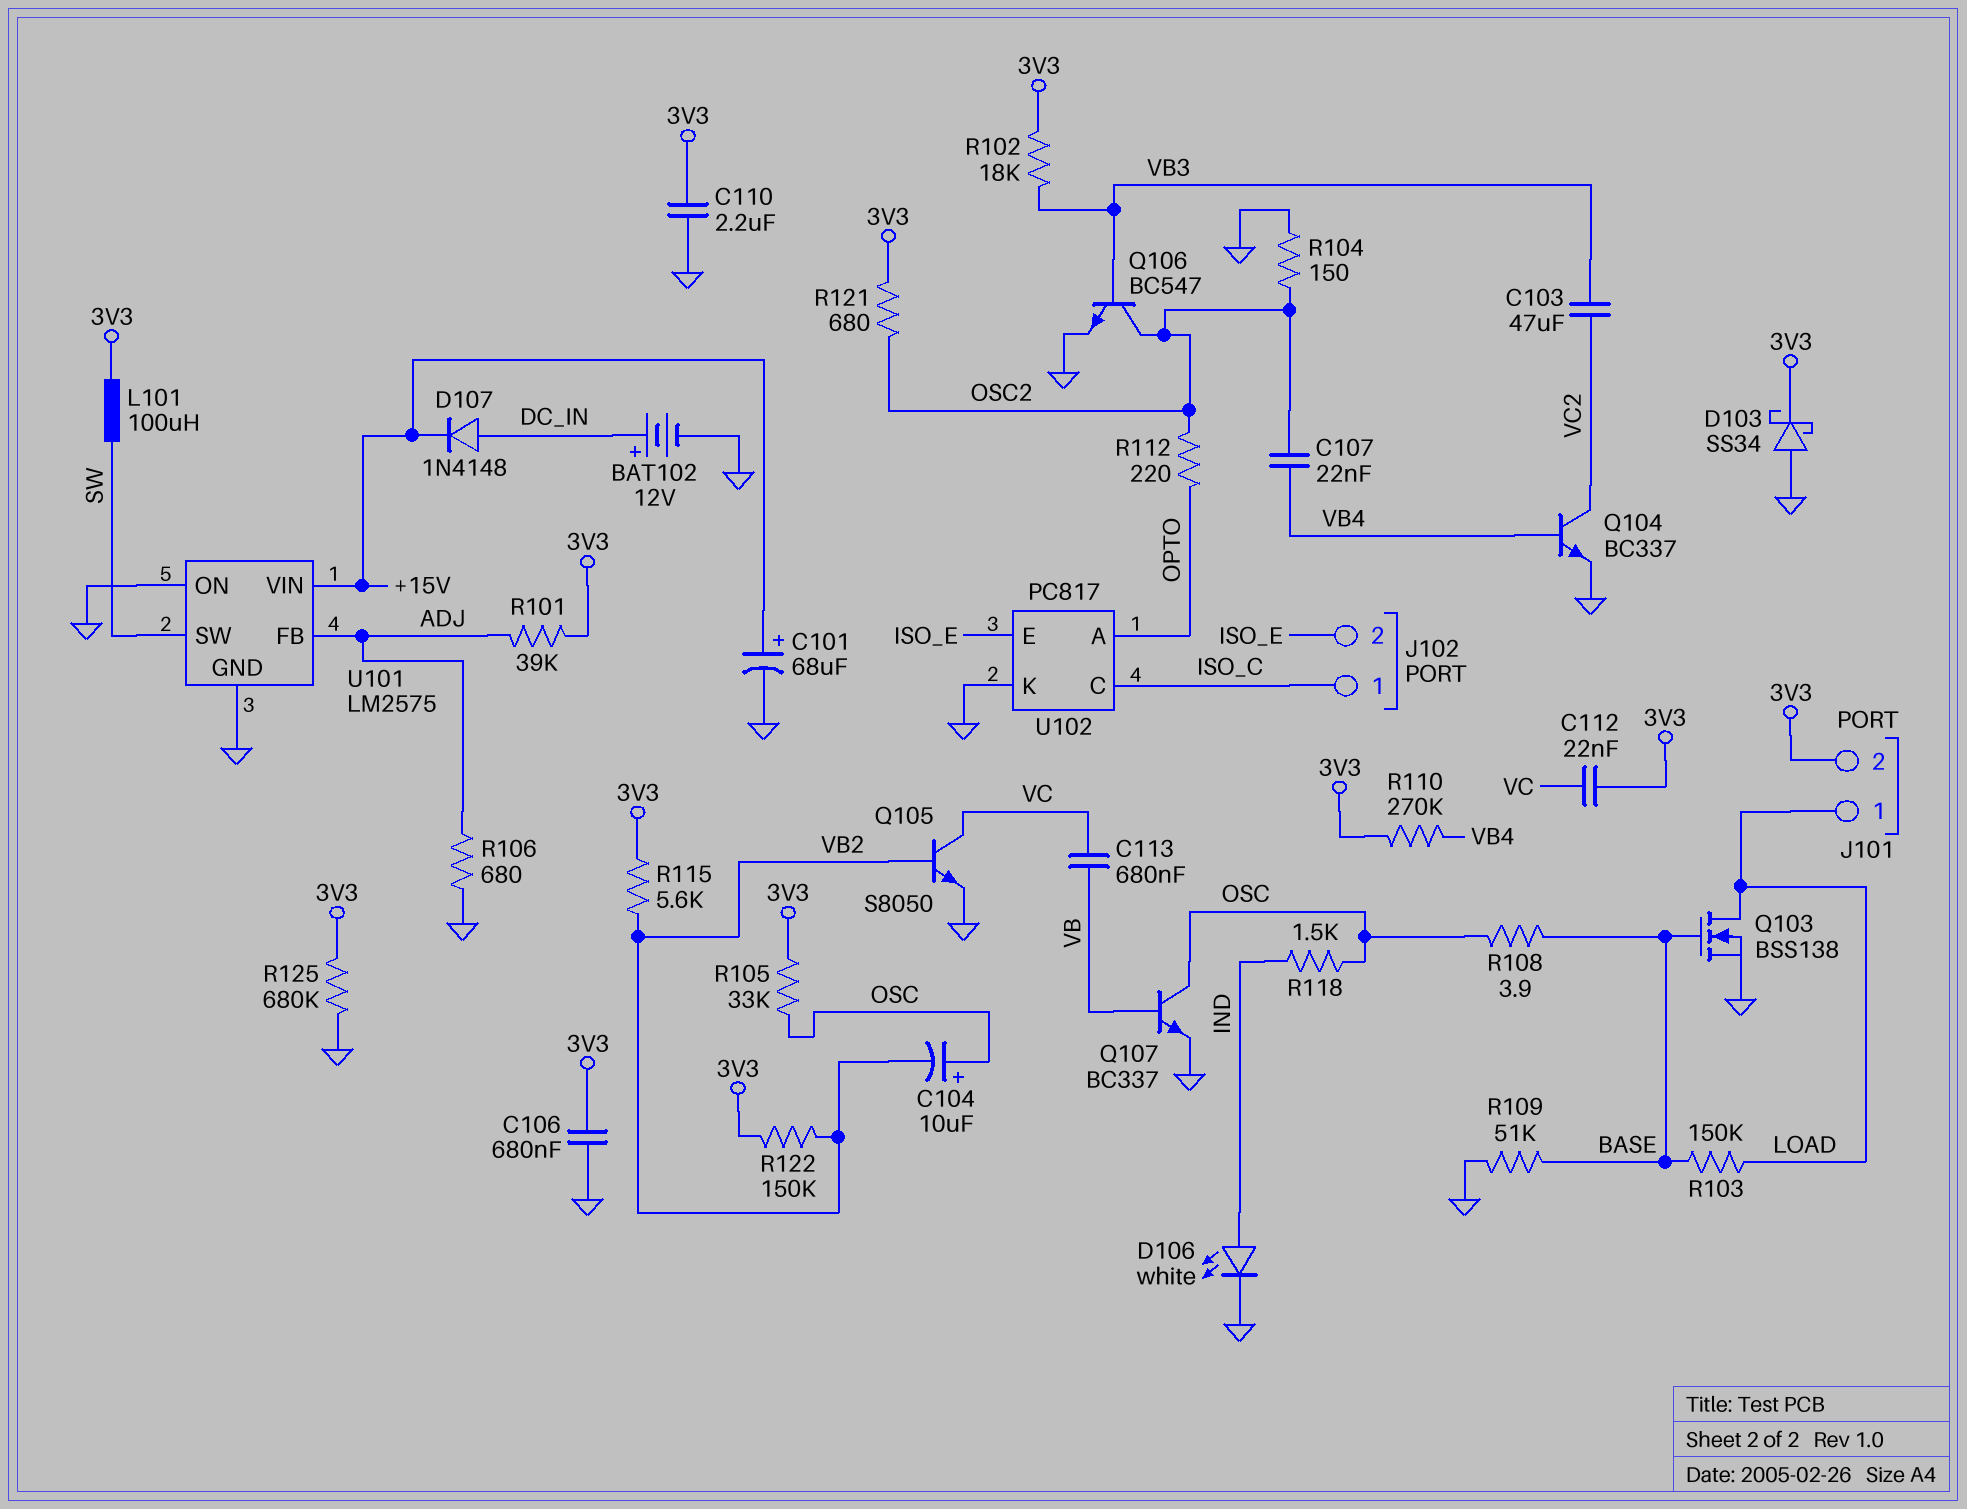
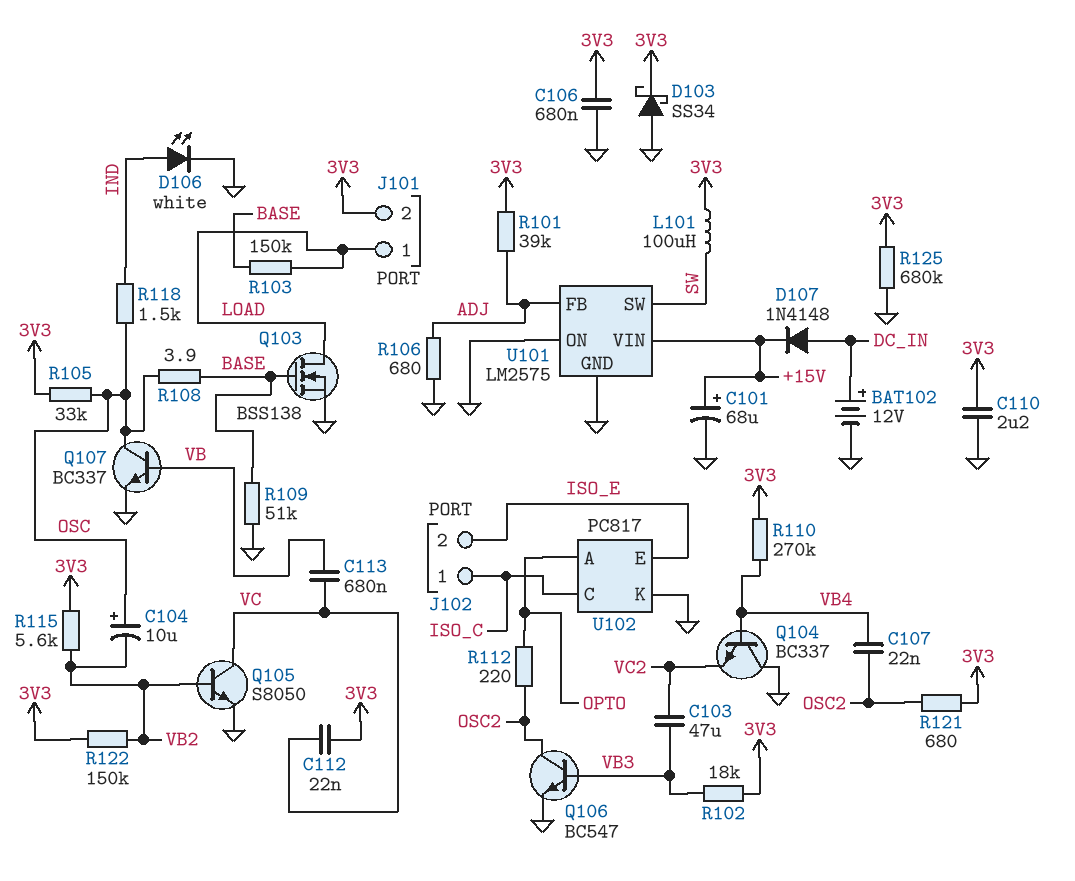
Q104: NPN BC337 (B VB4, C VC2, E GND) -> NPN BC337 (B VB4, C GND, E VC2)
R104: 150 (GND, OSC2) -> none

